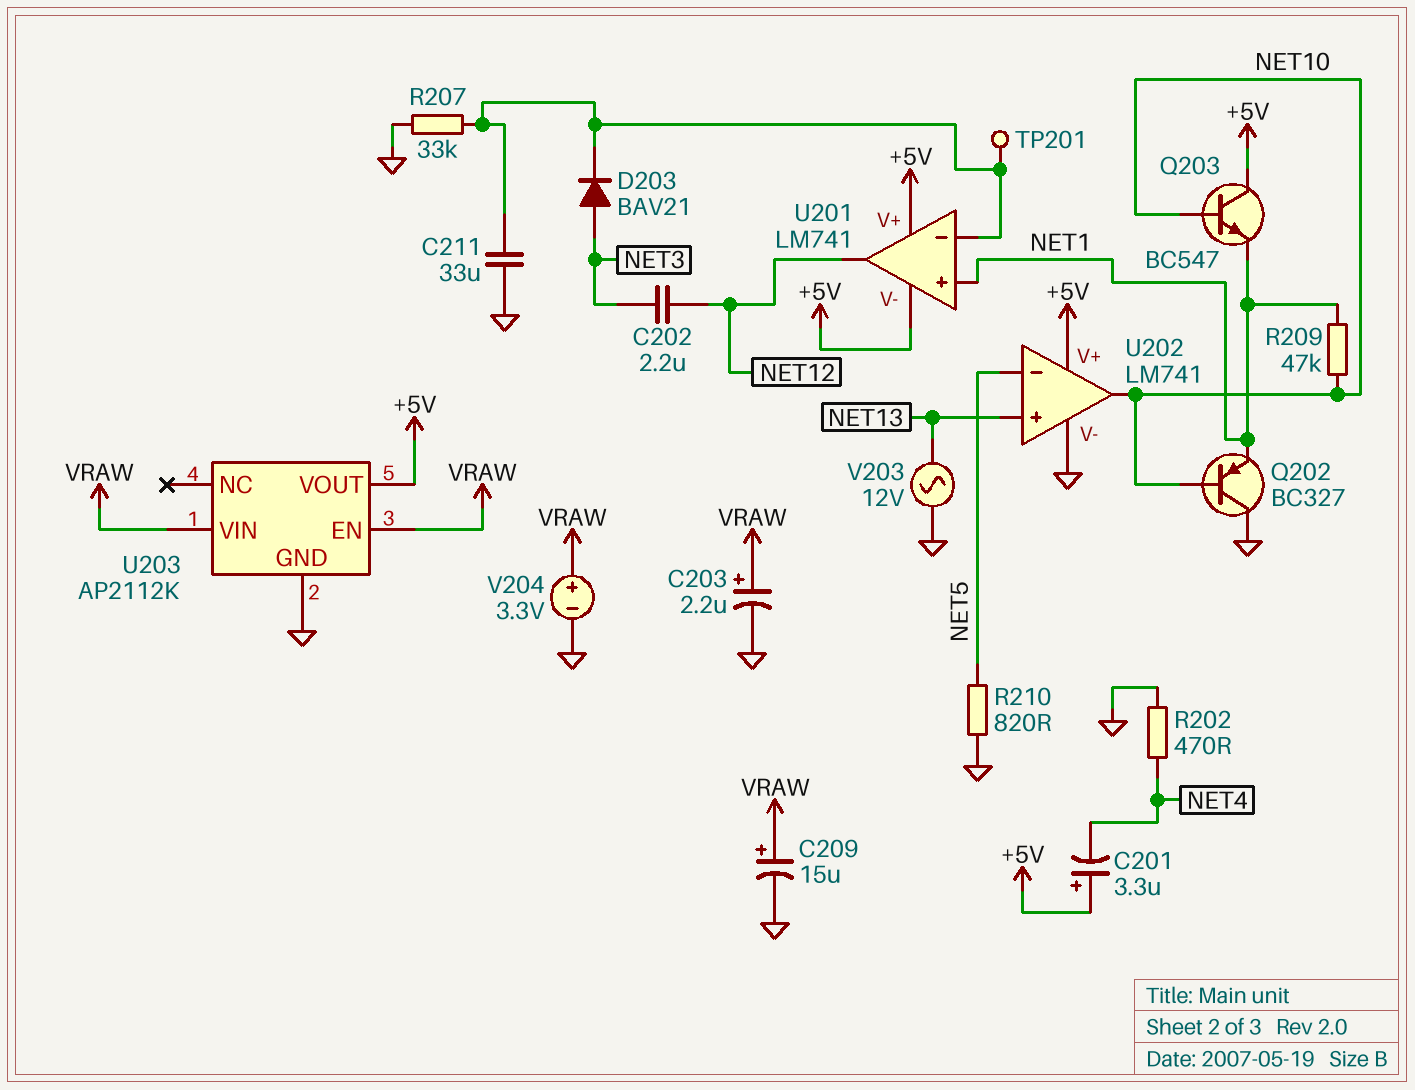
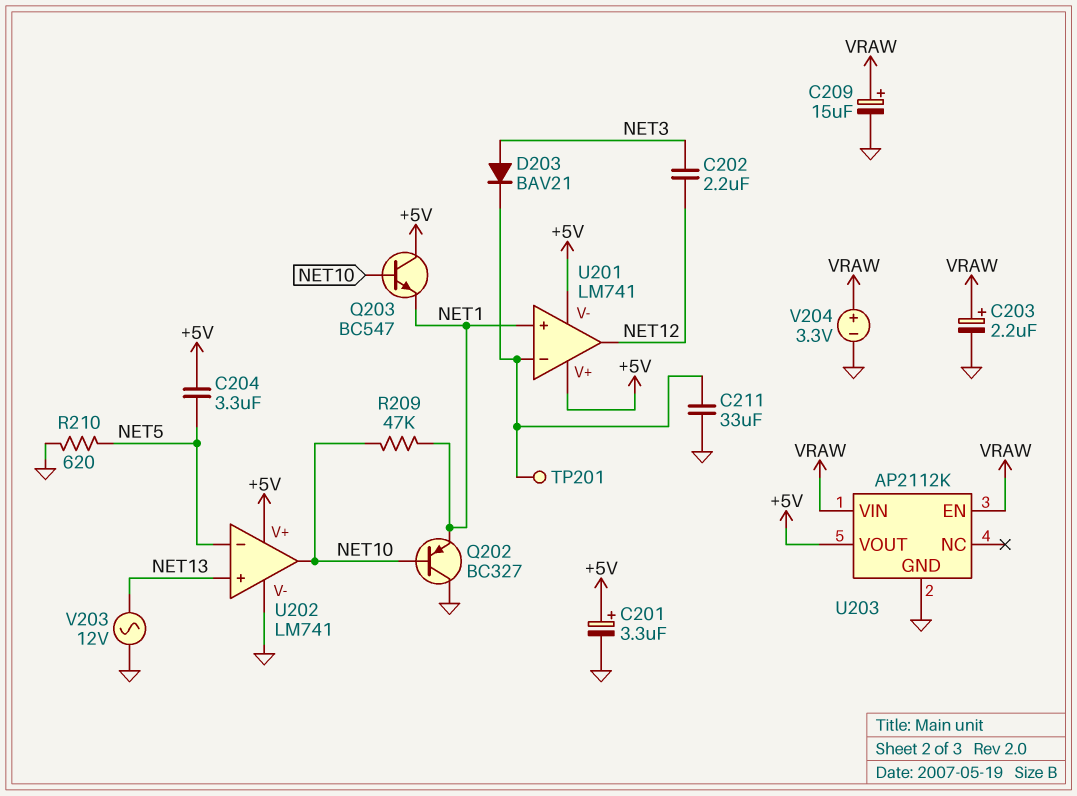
C201: 3.3uF (plus +5V, minus NET4) -> 3.3uF (plus +5V, minus GND)
C204: none -> 3.3uF (+5V, NET5)
R202: 470 (GND, NET4) -> none
R207: 33k (GND, U201/in-) -> none
R210: 820 (GND, NET5) -> 620 (GND, NET5)

